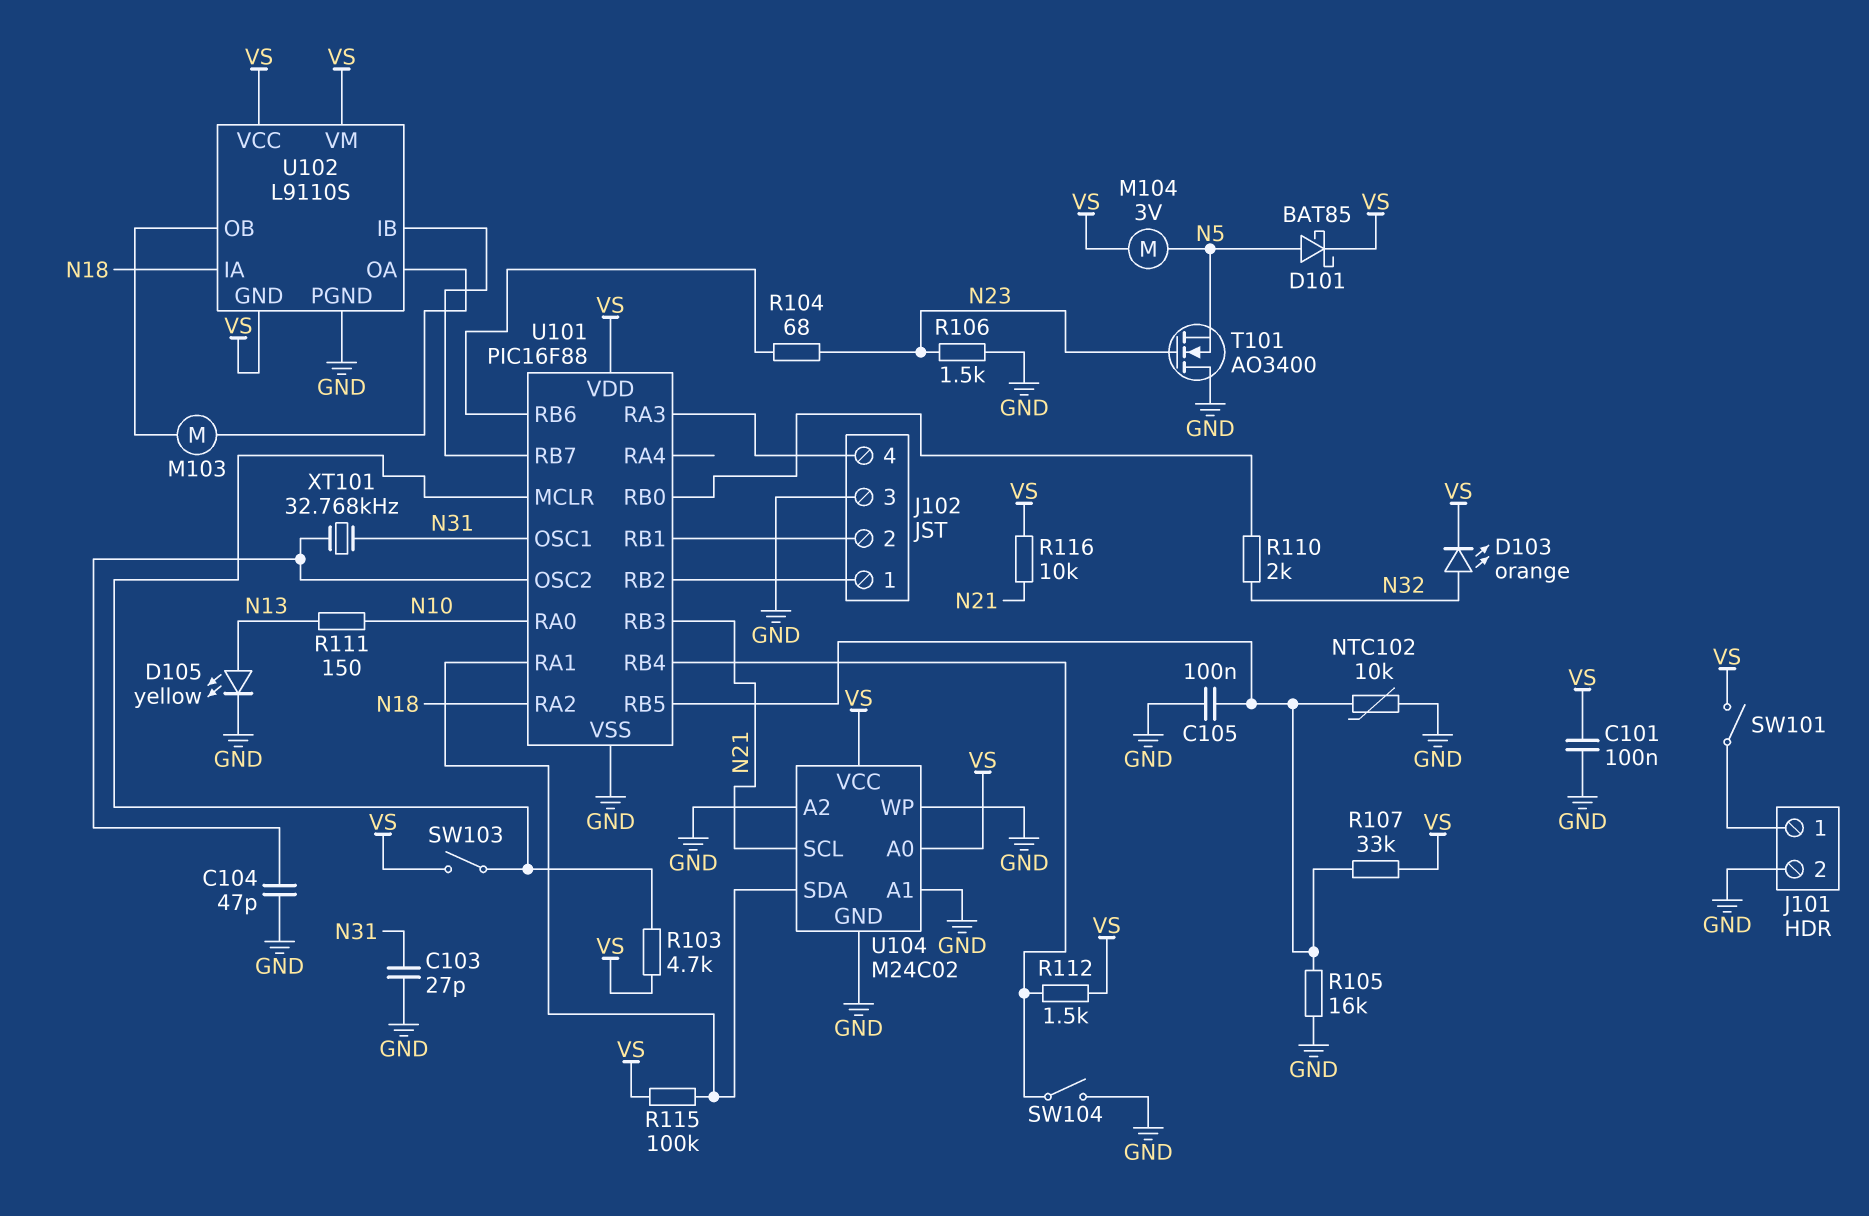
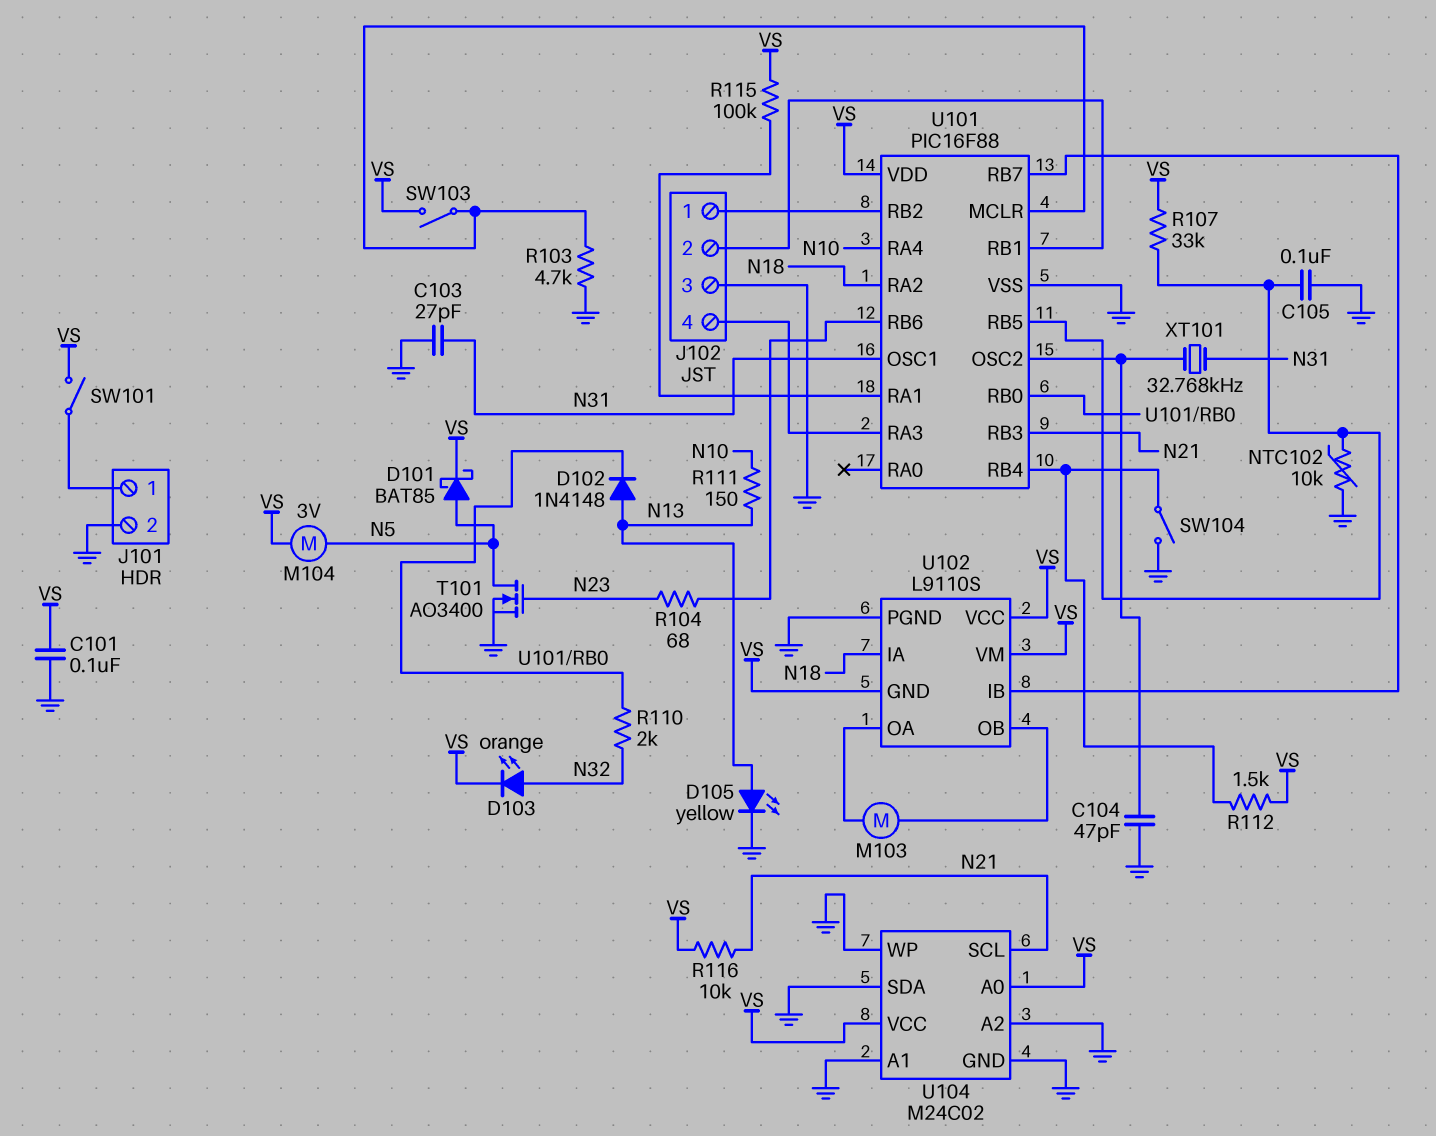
D102: none -> diode 1N4148 (A N13, K U101/RB0)
R103: 4.7k (U101/MCLR, VS) -> 4.7k (GND, U101/MCLR)
R105: 16k (GND, U101/RB5) -> none
R106: 1.5k (GND, N23) -> none
T101: NMOS AO3400 (G N23, D GND, S N5) -> NMOS AO3400 (G N23, D N5, S GND)
U101 pin RA0: N10 -> none
U101 pin RA4: none -> N10
U104 pin SDA: U101/RA1 -> GND

